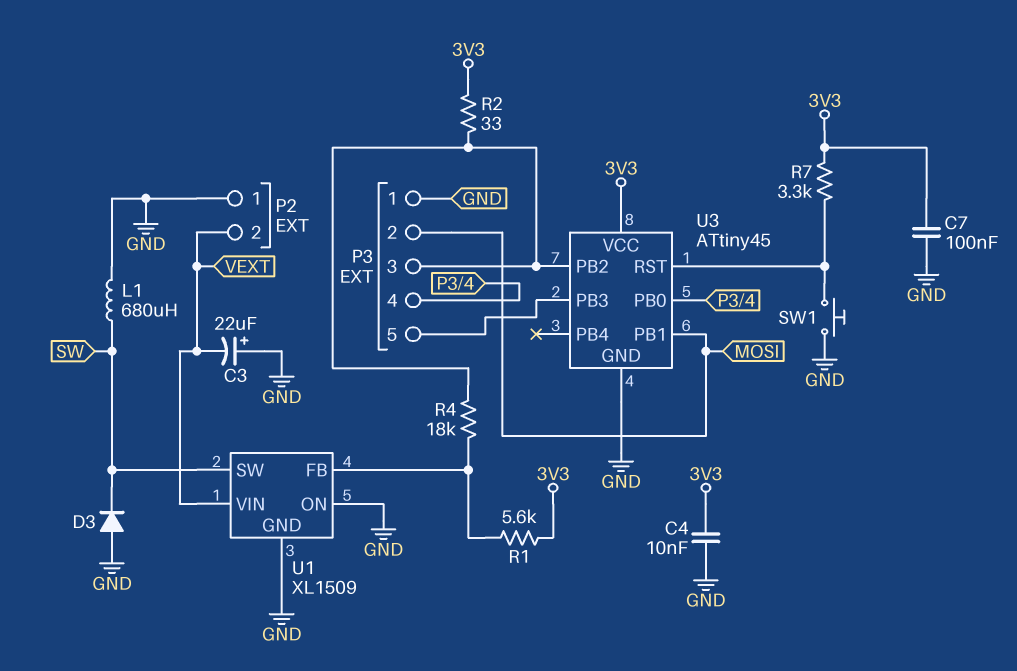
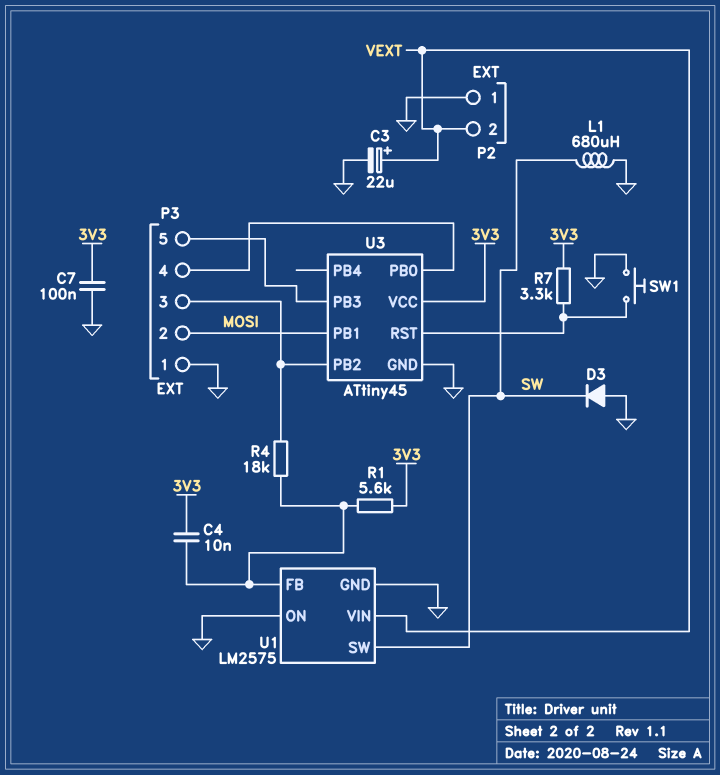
C3: 22uF (plus GND, minus VEXT) -> 22uF (plus VEXT, minus GND)
C4: 10nF (3V3, GND) -> 10nF (3V3, U1/FB)
R2: 33 (3V3, P3/3) -> none
U1: XL1509 -> LM2575

